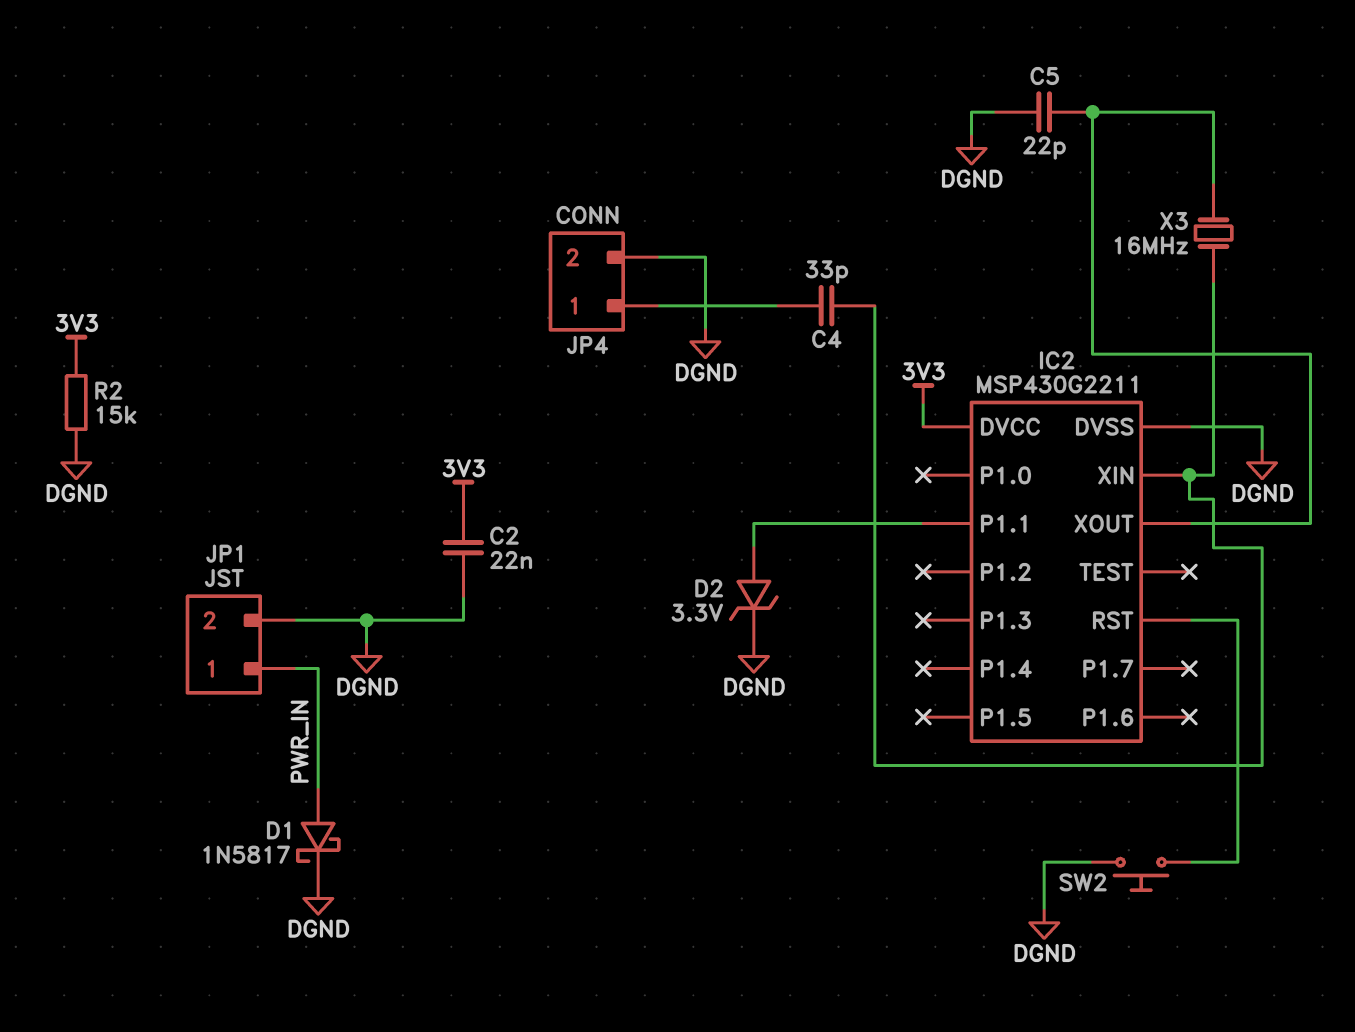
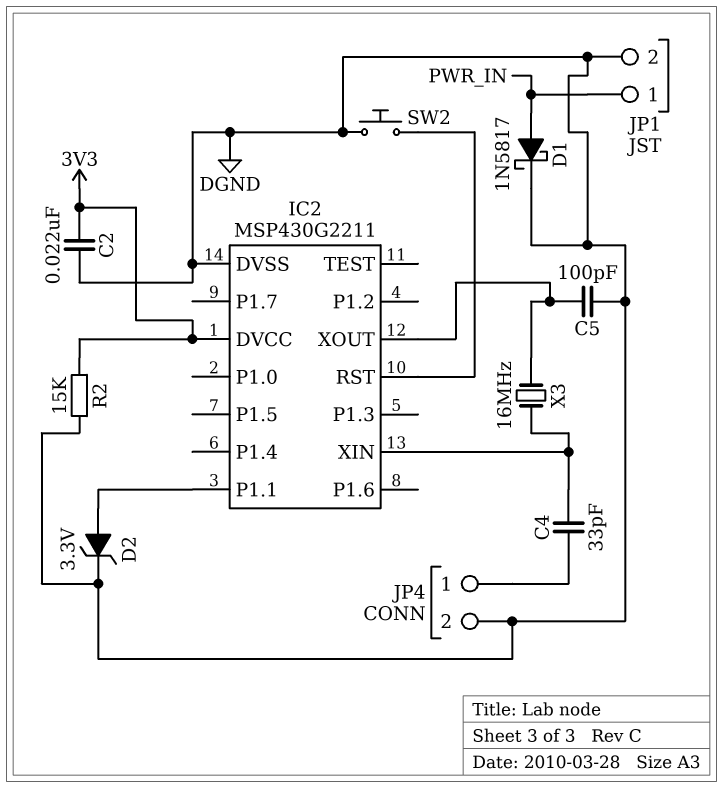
C5: 22pF (DGND, IC2/XOUT) -> 100pF (DGND, IC2/XOUT)

